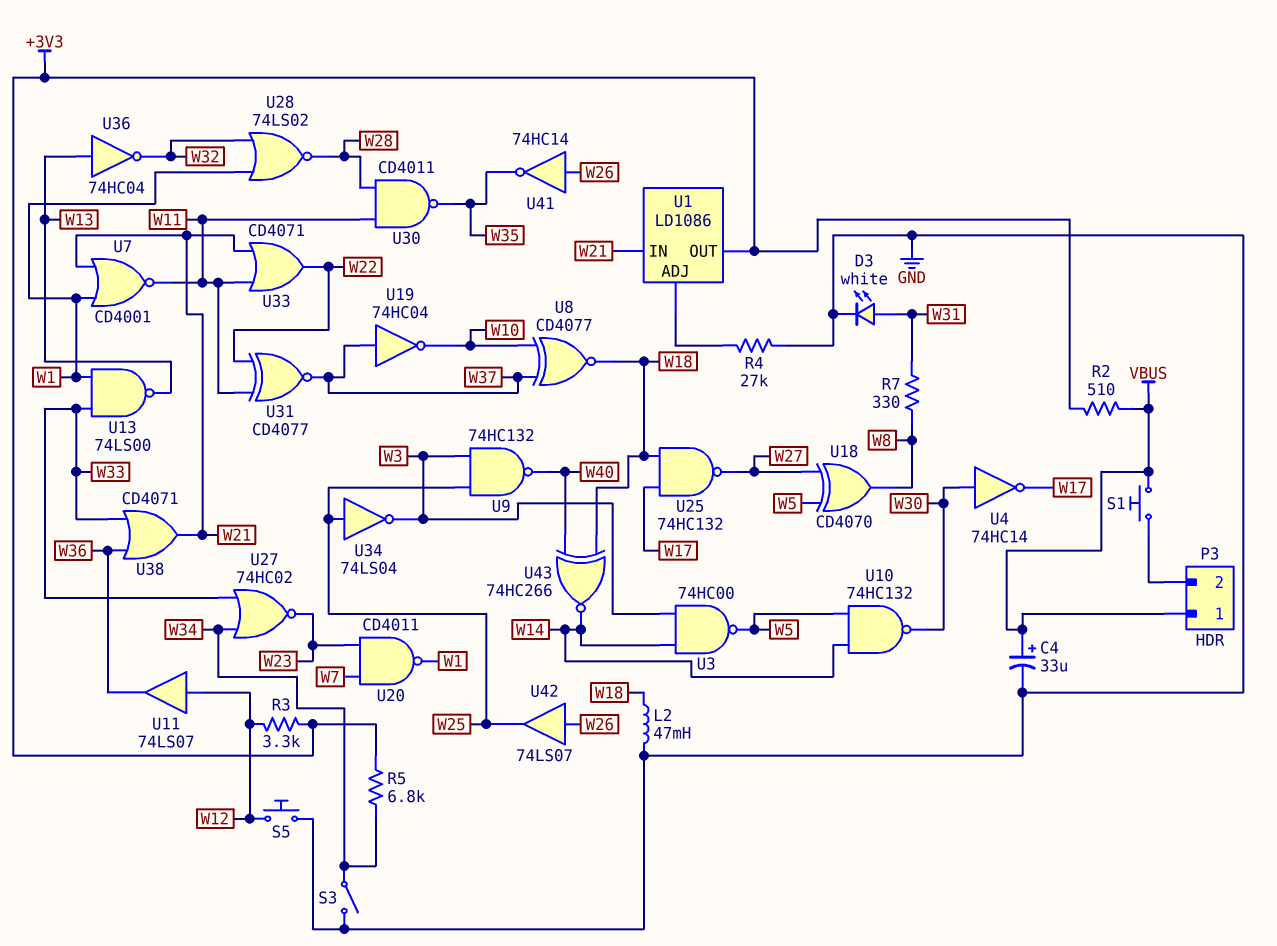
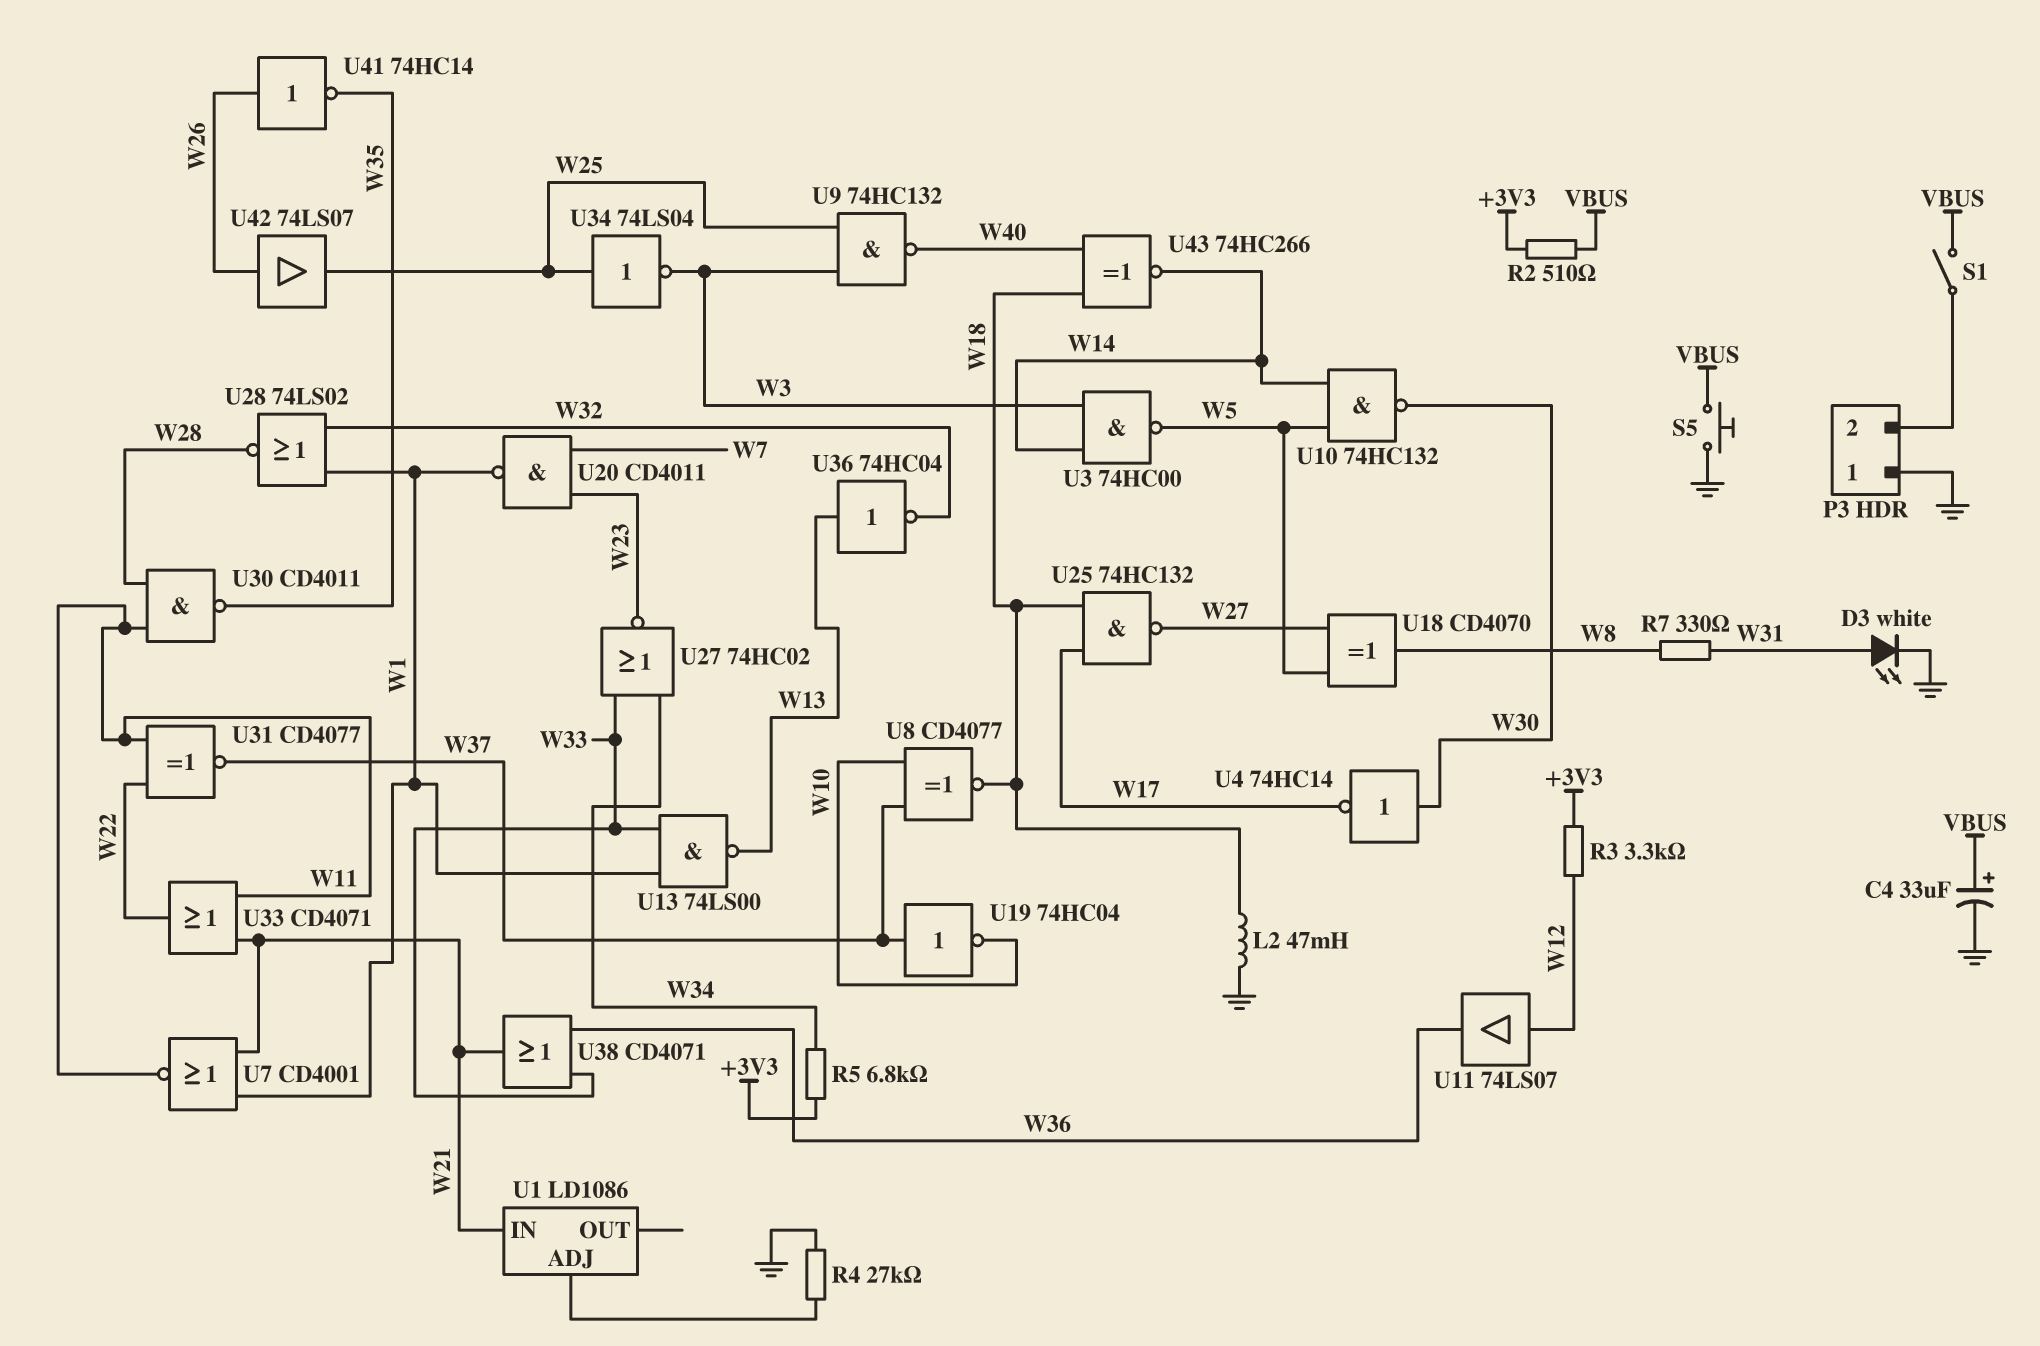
P3 pin 1: VBUS -> GND
S1: button (P3/2, VBUS) -> switch (P3/2, VBUS)
S3: switch (GND, W34) -> none
S5: button (GND, W12) -> button (GND, VBUS)
U1 pin OUT: +3V3 -> none

